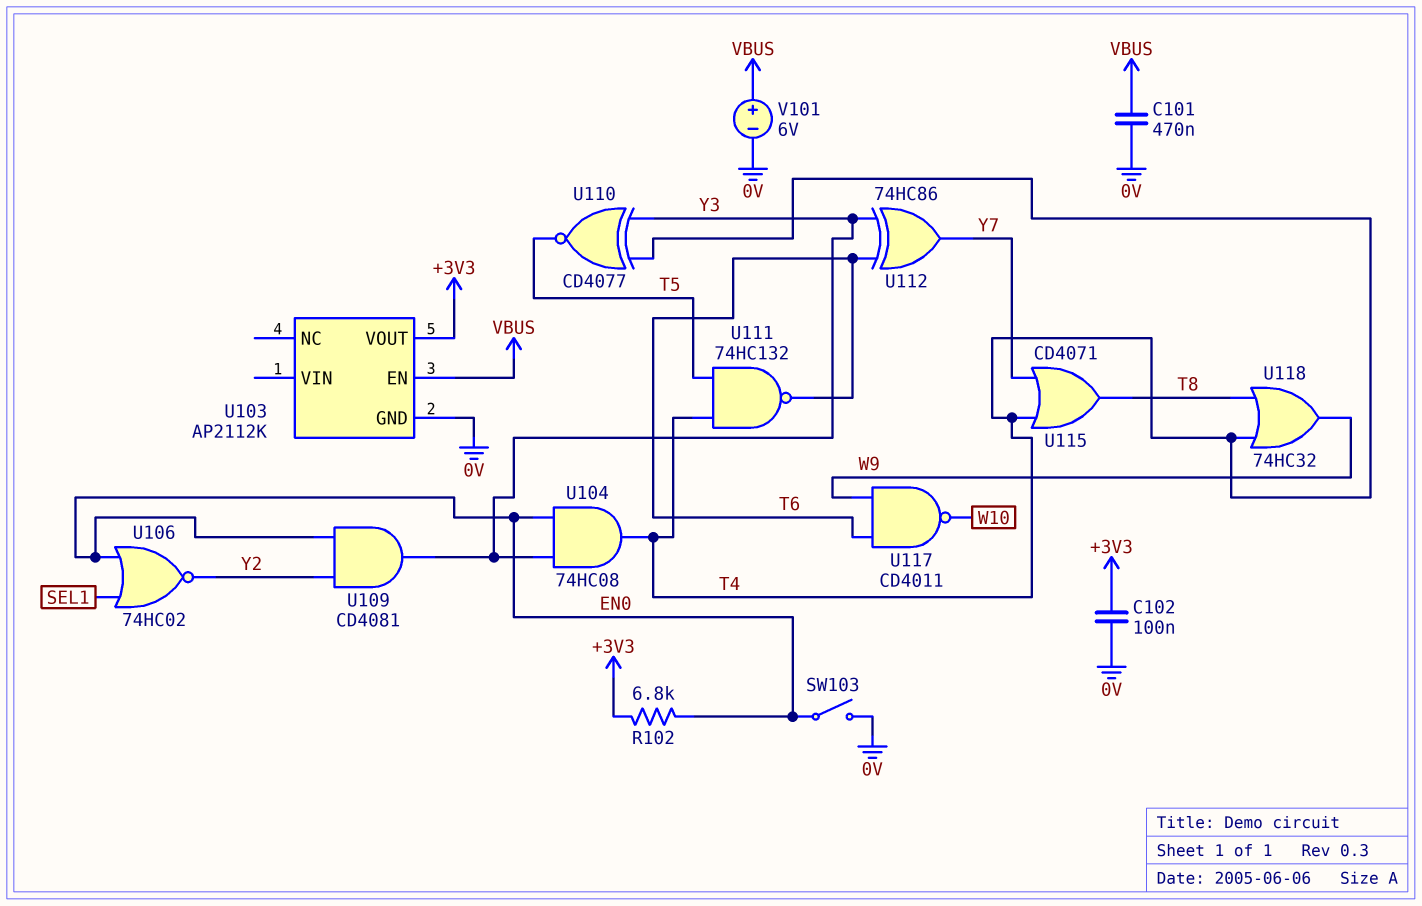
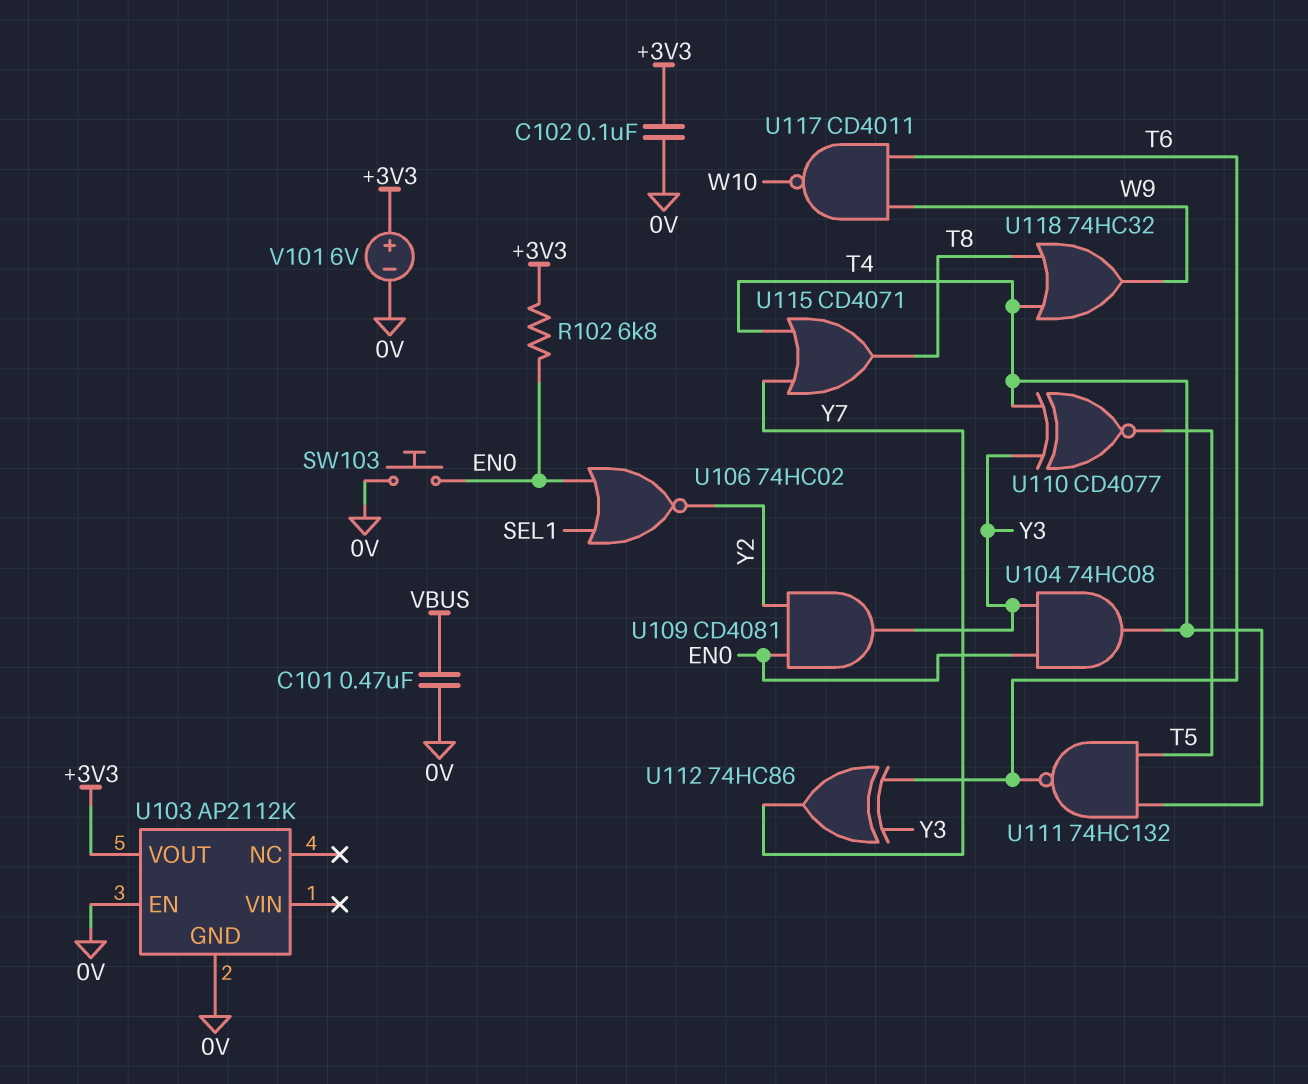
SW103: switch (0V, EN0) -> button (0V, EN0)
U103 pin EN: VBUS -> 0V
V101: 6V (plus VBUS, minus 0V) -> 6V (plus +3V3, minus 0V)

